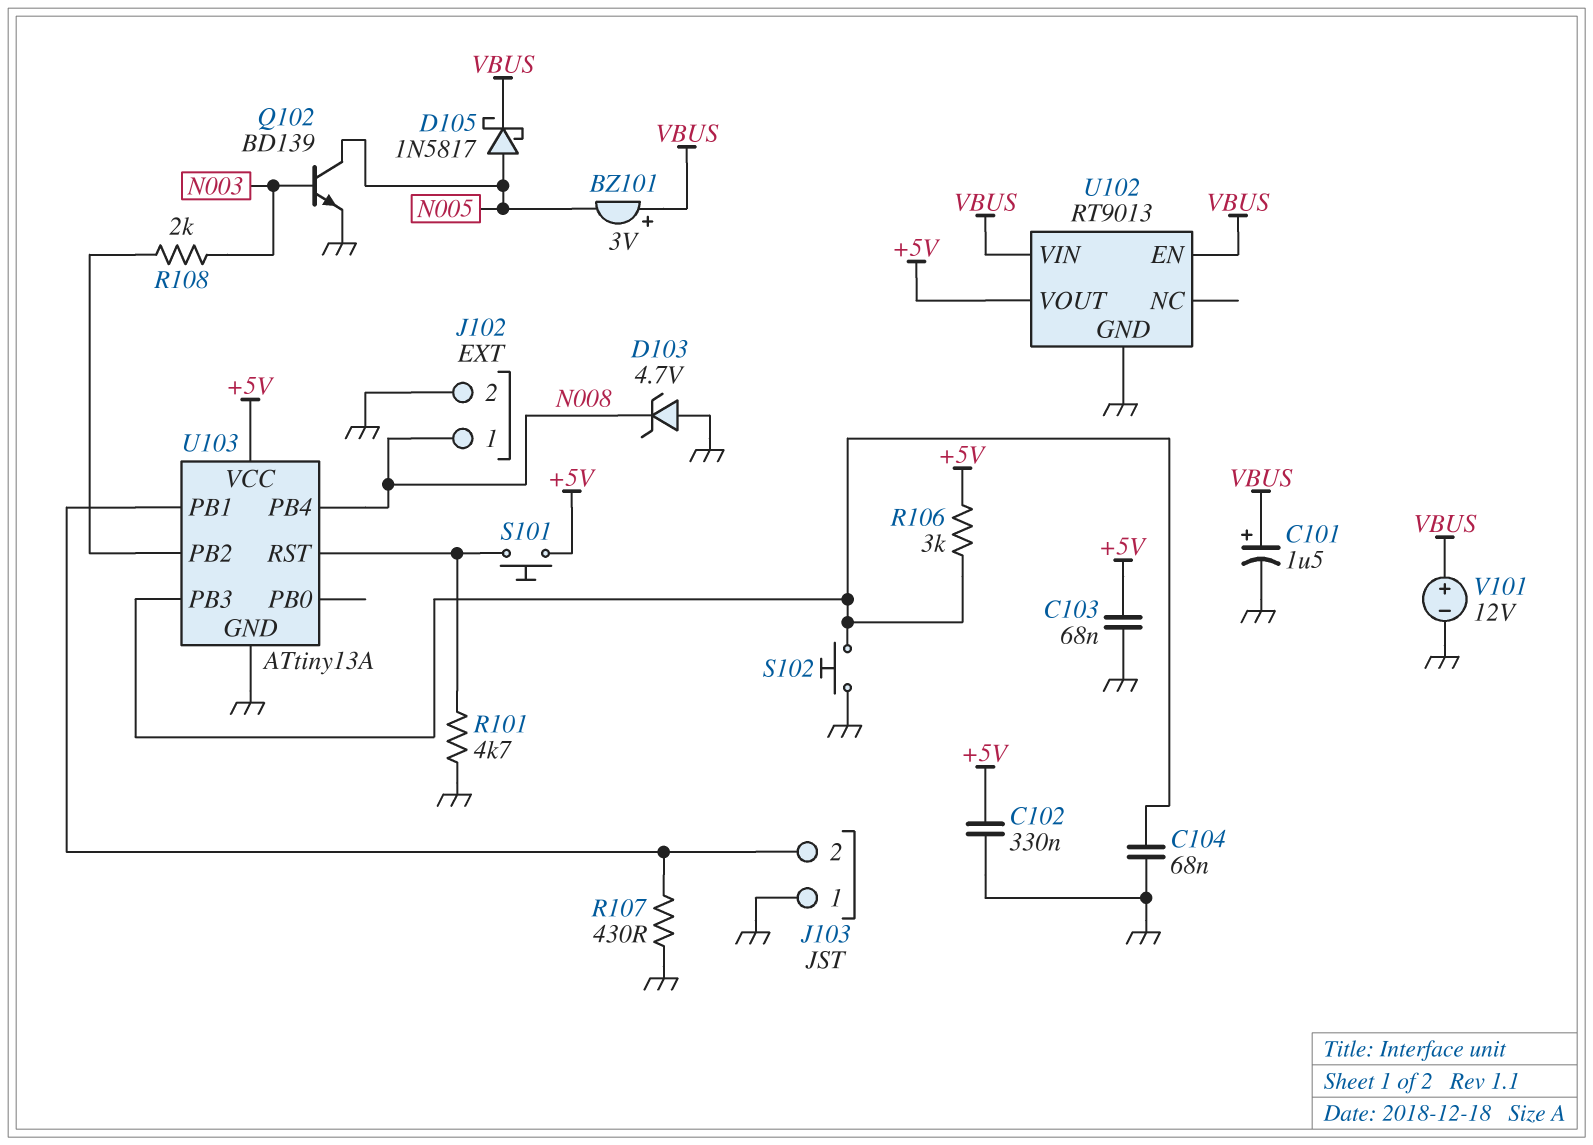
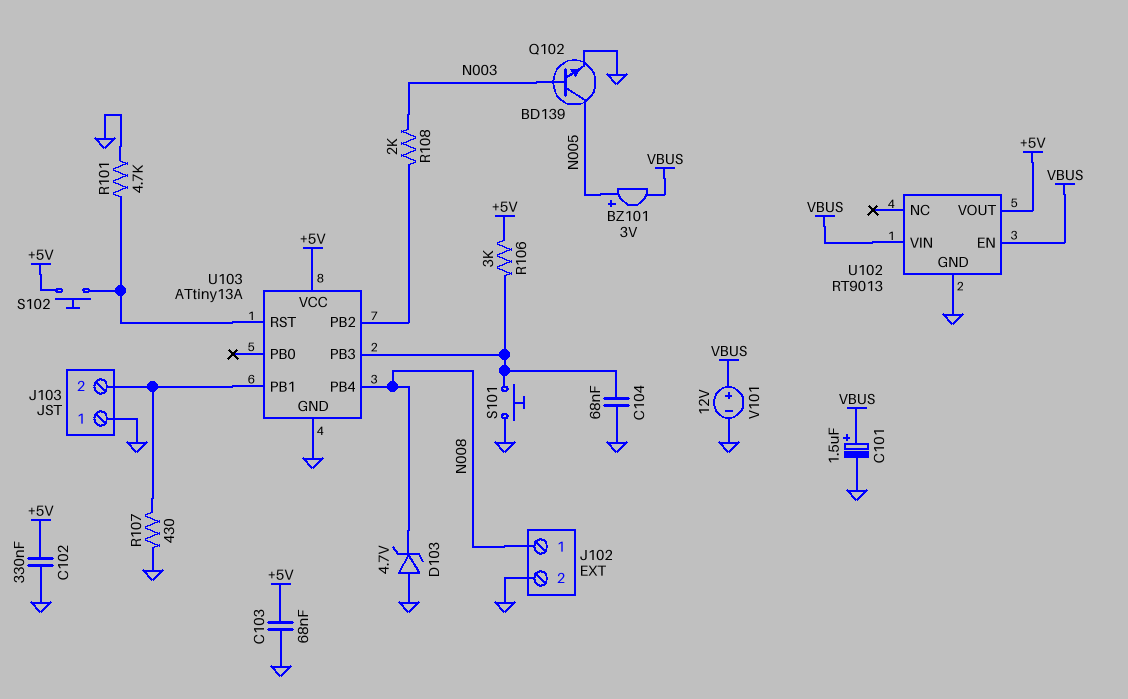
BZ101: buzzer 3V (plus VBUS, minus N005) -> buzzer 3V (plus N005, minus VBUS)
D105: schottky 1N5817 (A N005, K VBUS) -> none
S101: button (+5V, U103/RST) -> button (GND, U103/PB3)
S102: button (GND, U103/PB3) -> button (+5V, U103/RST)

